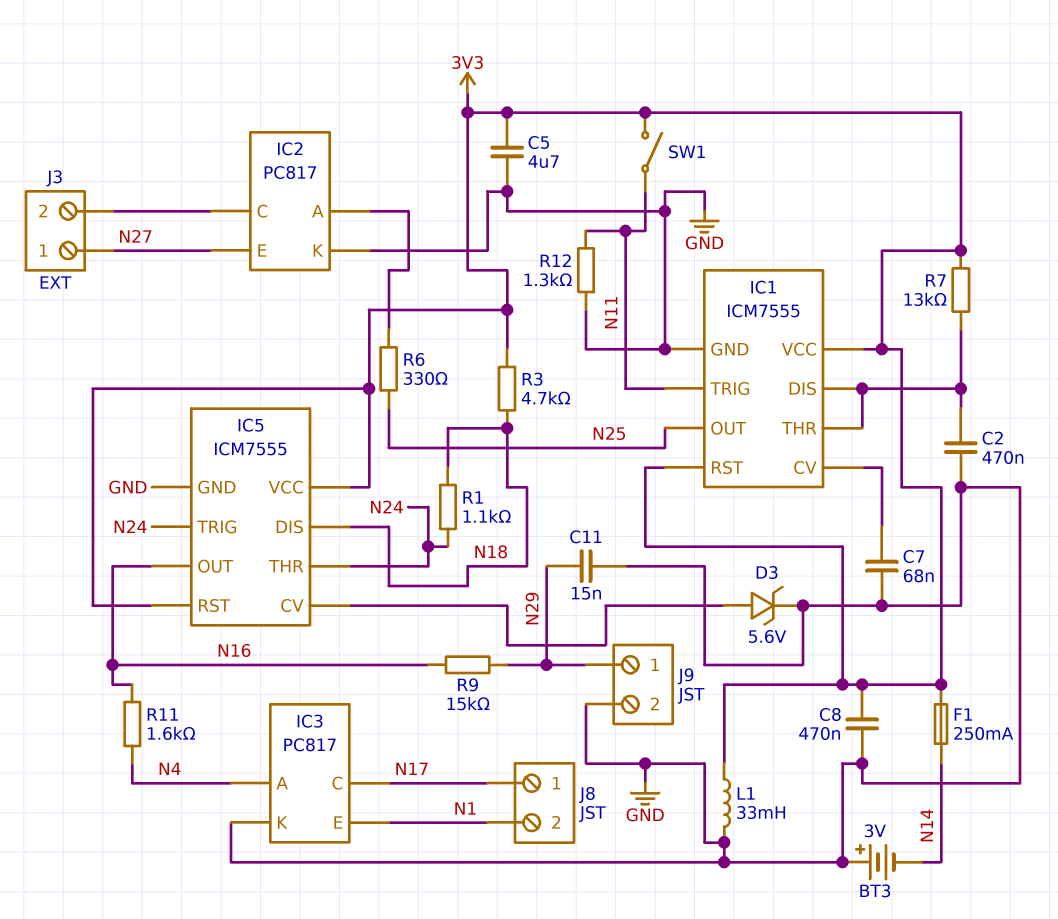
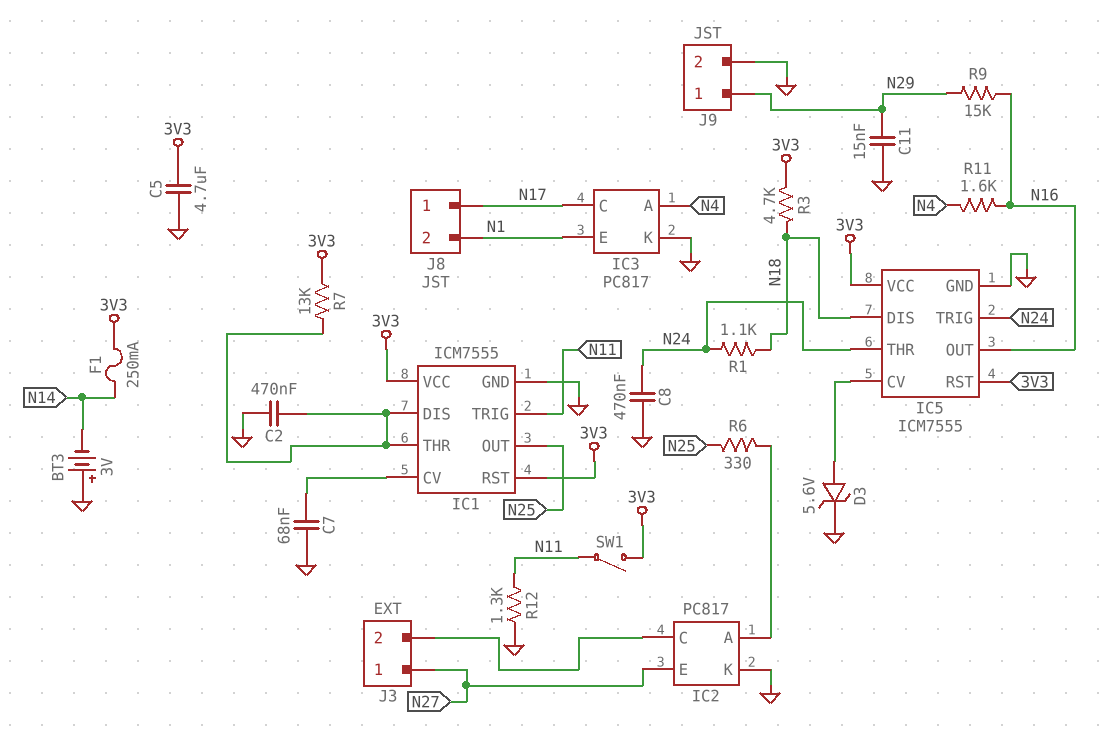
C8: 470nF (3V3, GND) -> 470nF (GND, N24)
L1: 33mH (3V3, GND) -> none

